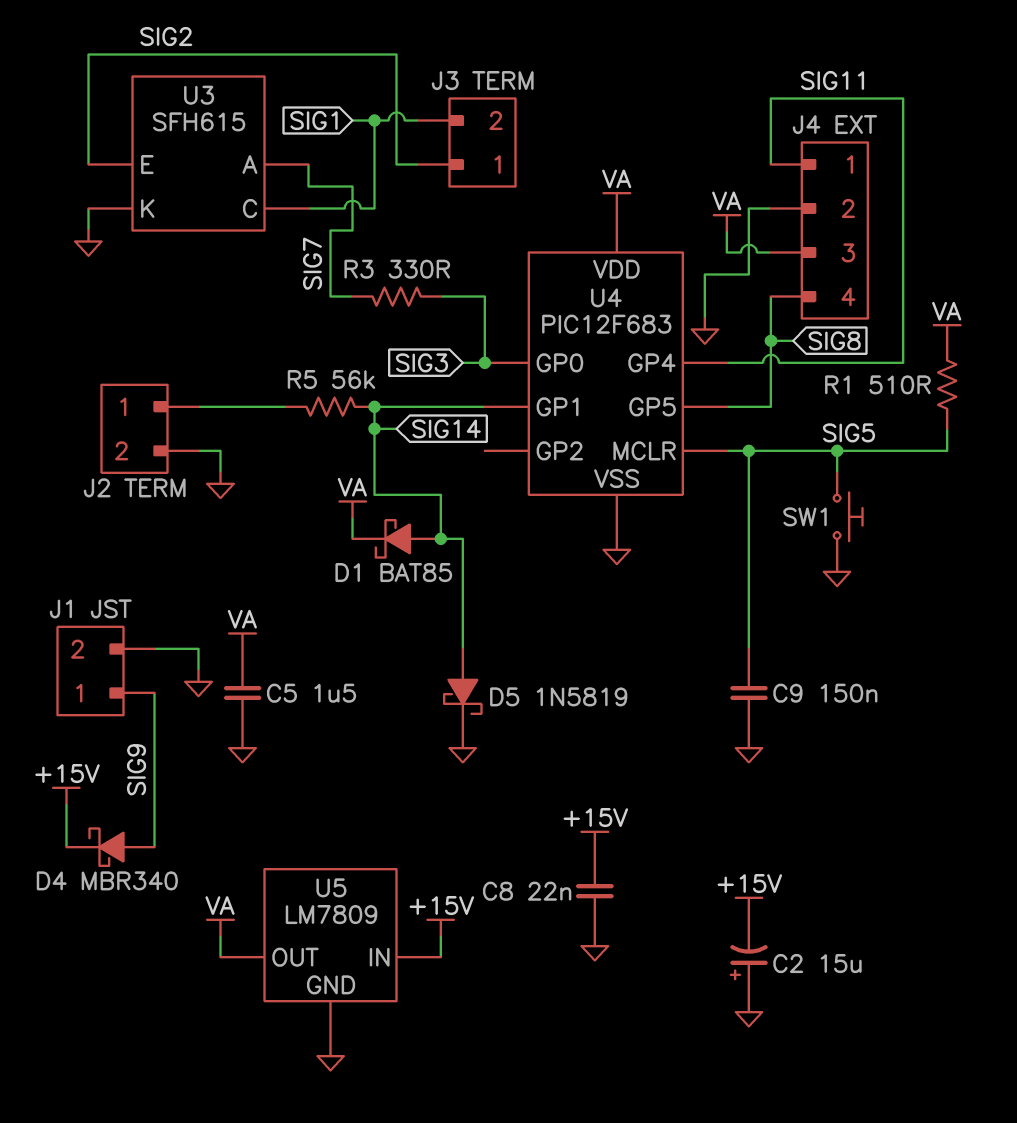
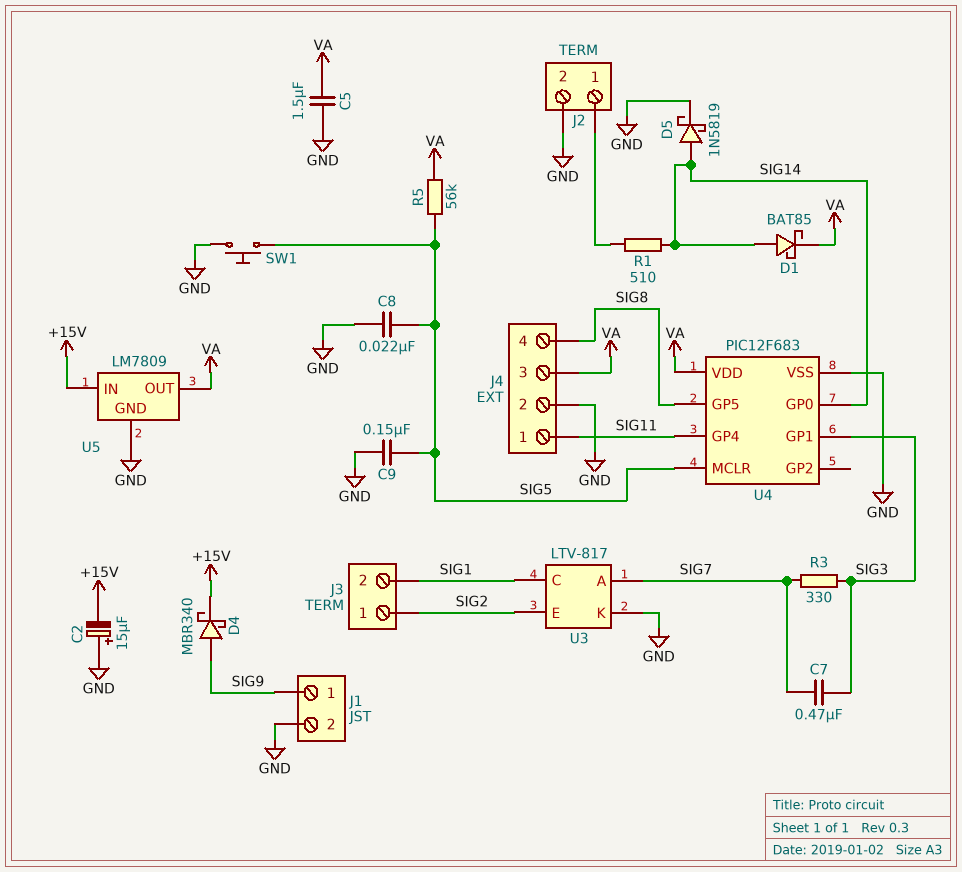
C7: none -> 470nF (SIG3, SIG7)
C8: 22nF (+15V, GND) -> 22nF (GND, SIG5)
R1: 510 (SIG5, VA) -> 510 (J2/1, SIG14)
R5: 56k (J2/1, SIG14) -> 56k (SIG5, VA)
U3: SFH615 -> LTV-817
U4 pin GP0: SIG3 -> SIG14
U4 pin GP1: SIG14 -> SIG3

